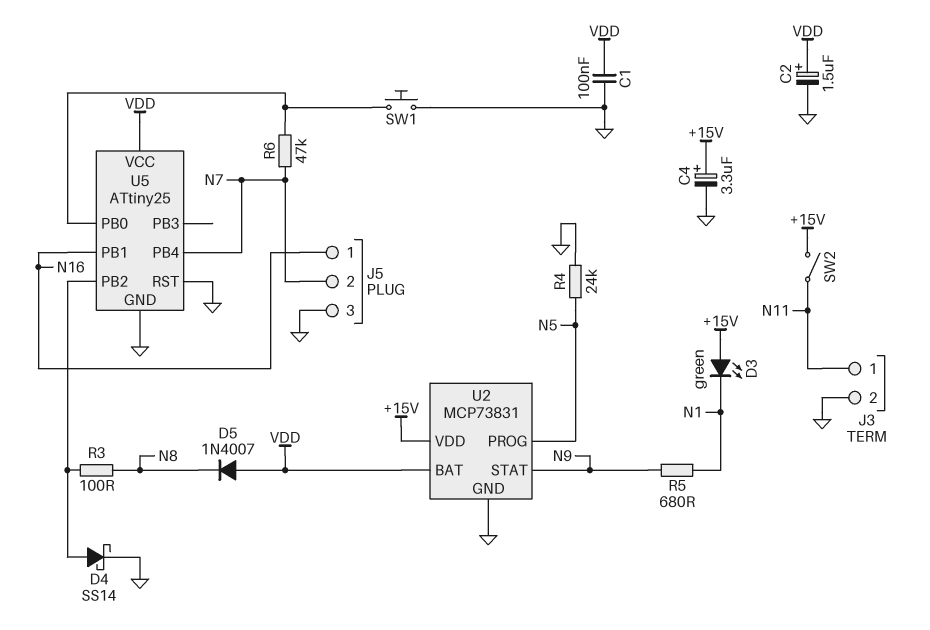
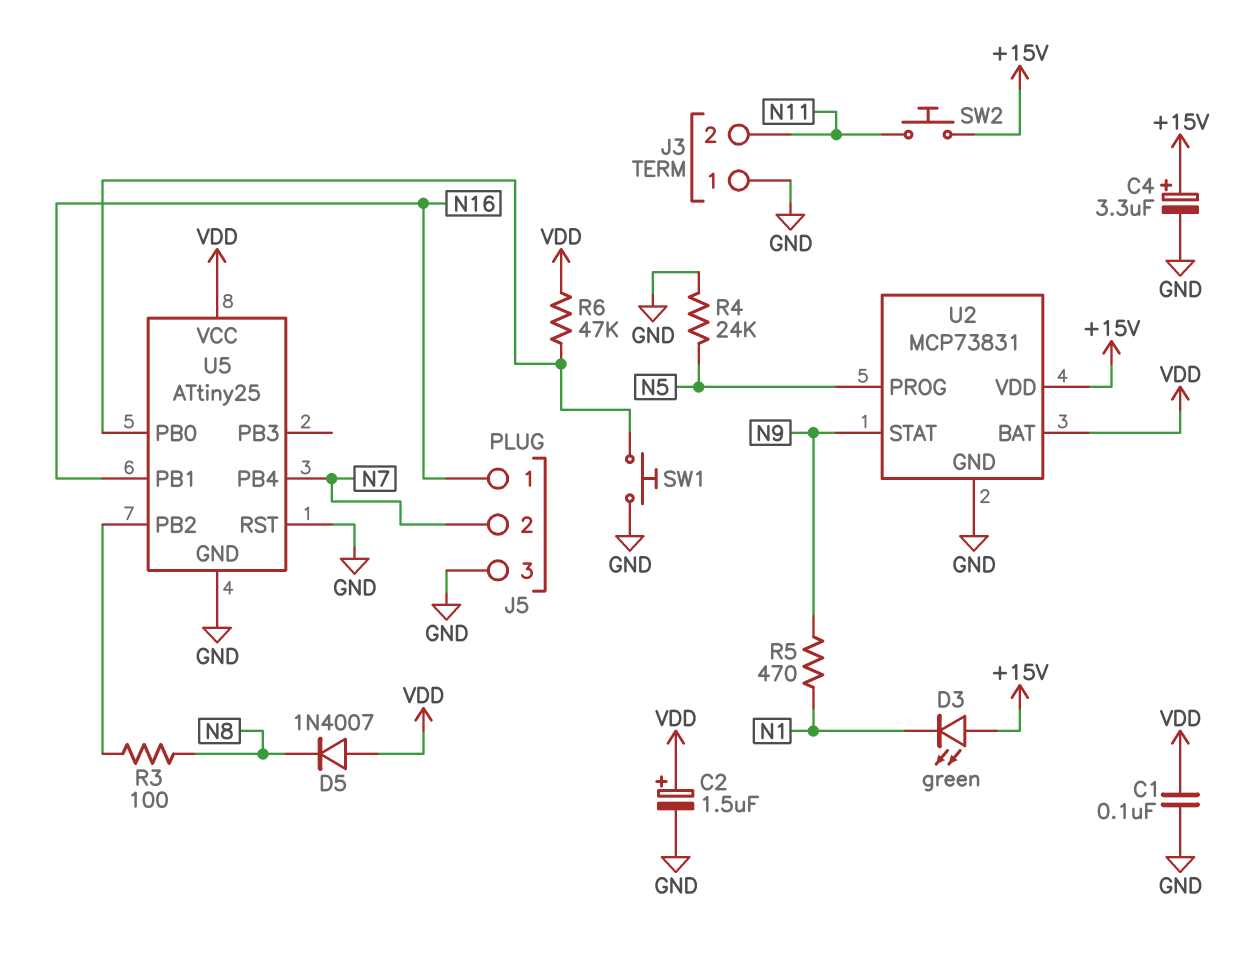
D4: schottky SS14 (A U5/PB2, K GND) -> none
J3 pin 1: N11 -> GND
J3 pin 2: GND -> N11
R5: 680 (N1, N9) -> 470 (N1, N9)
R6: 47k (N7, U5/PB0) -> 47k (U5/PB0, VDD)
SW2: switch (+15V, N11) -> button (+15V, N11)

